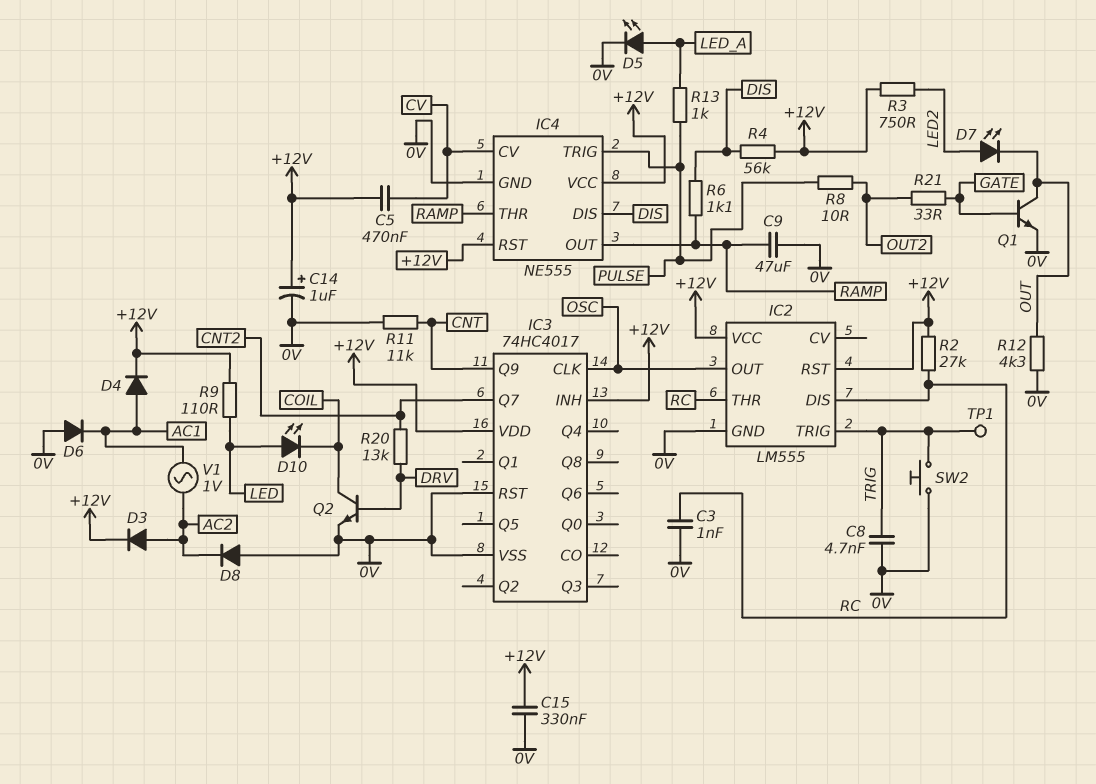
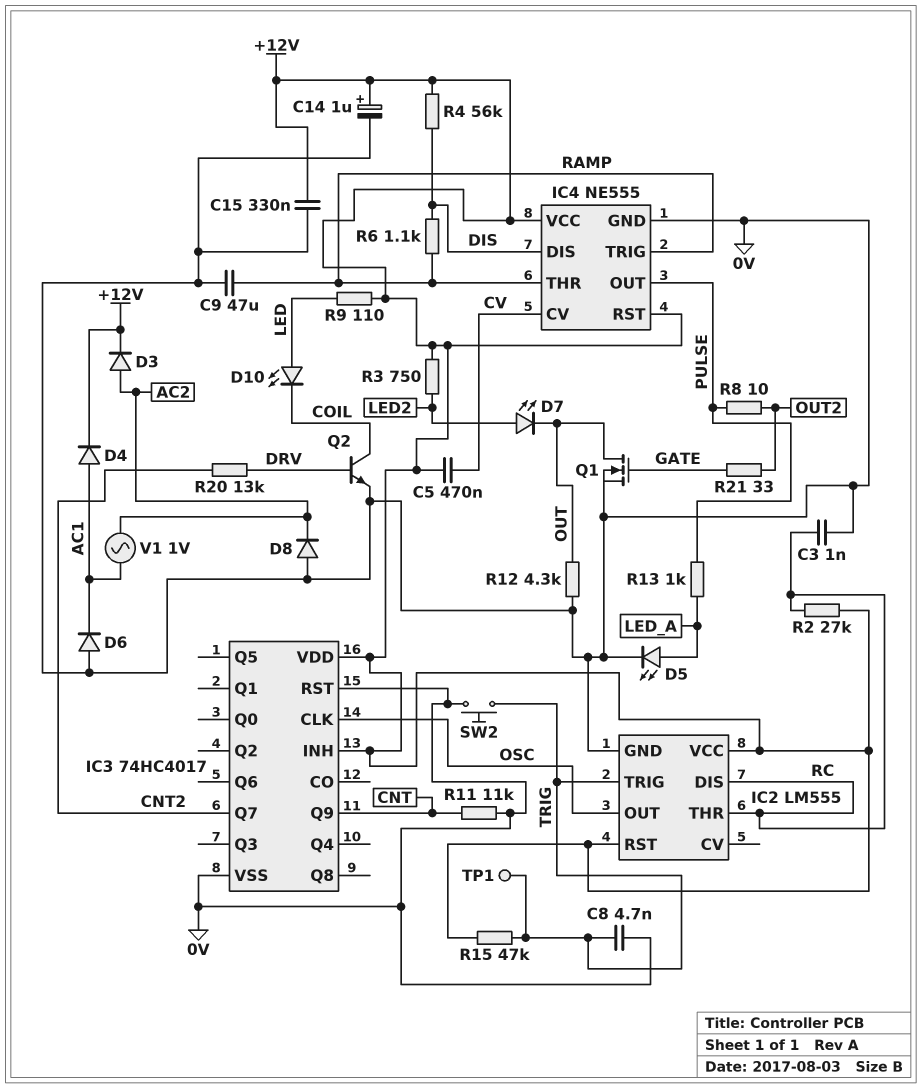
IC4 pin OUT: RAMP -> PULSE
IC4 pin TRIG: PULSE -> RAMP
Q1: NPN (B GATE, C OUT, E 0V) -> NMOS (G GATE, D OUT, S 0V)
R15: none -> 47k (+12V, TRIG)

